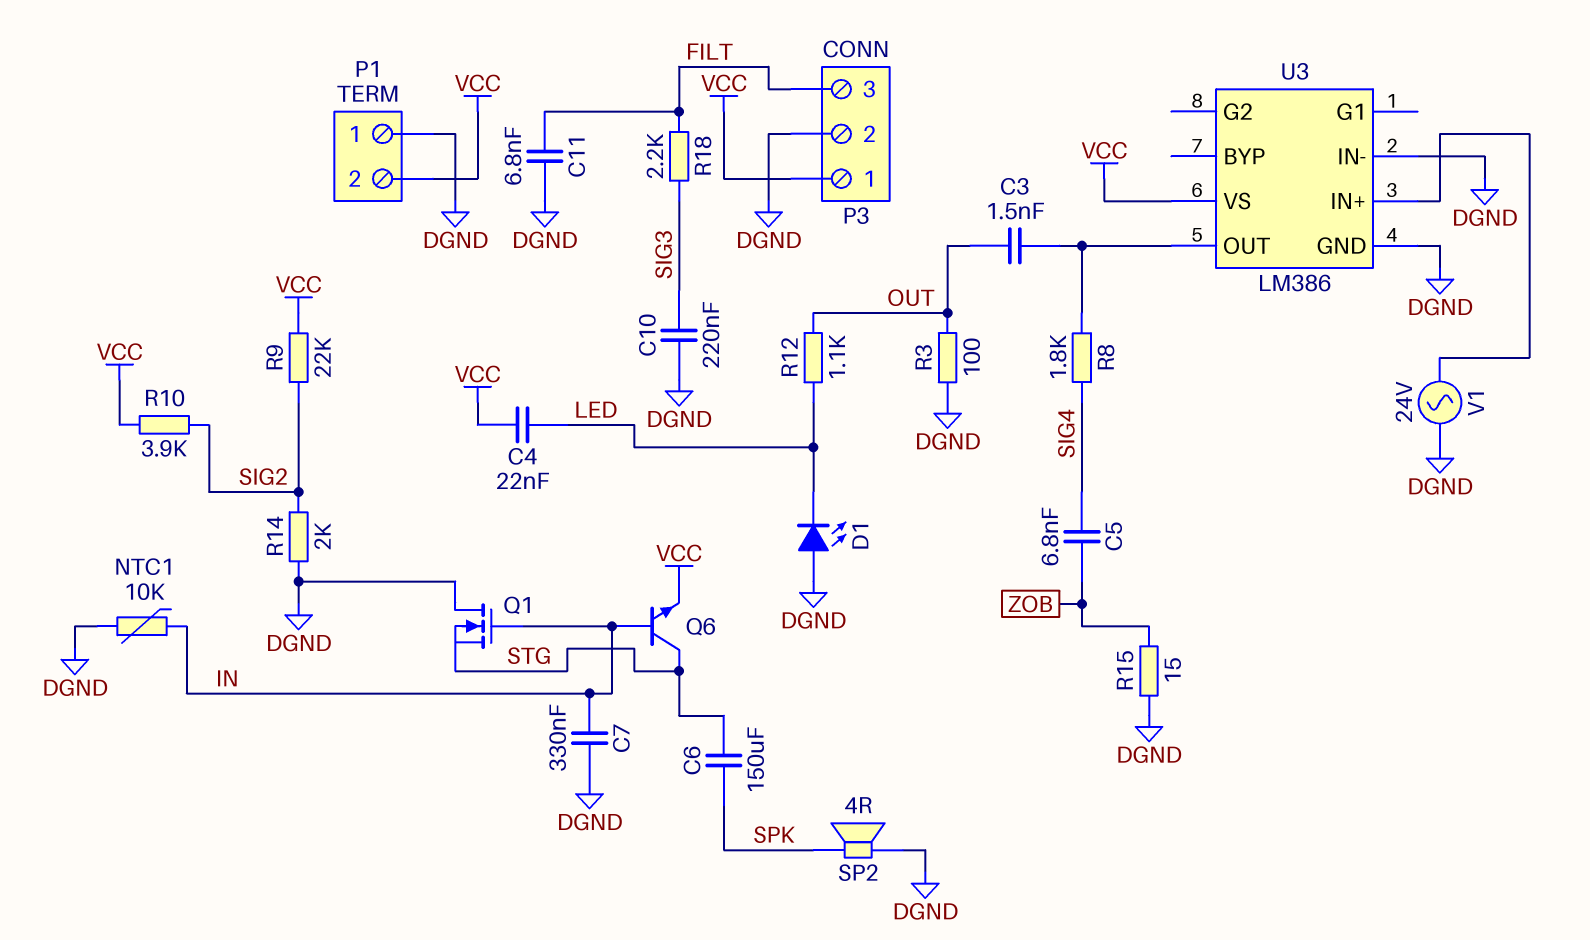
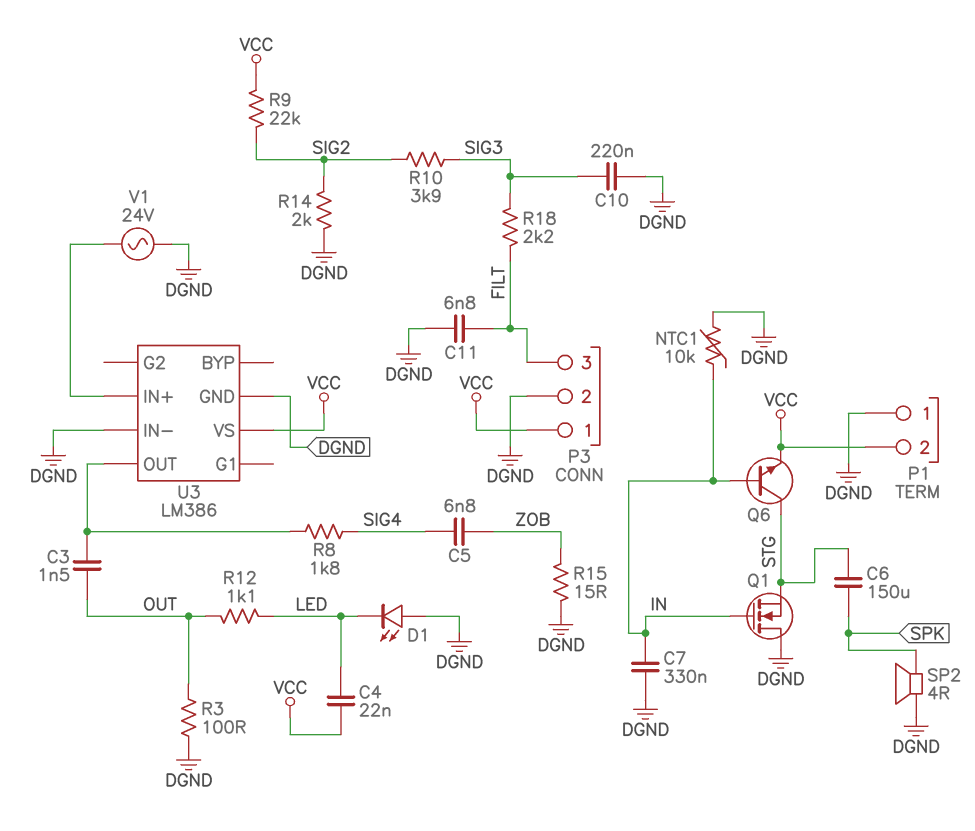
R10: 3.9k (SIG2, VCC) -> 3.9k (SIG2, SIG3)

